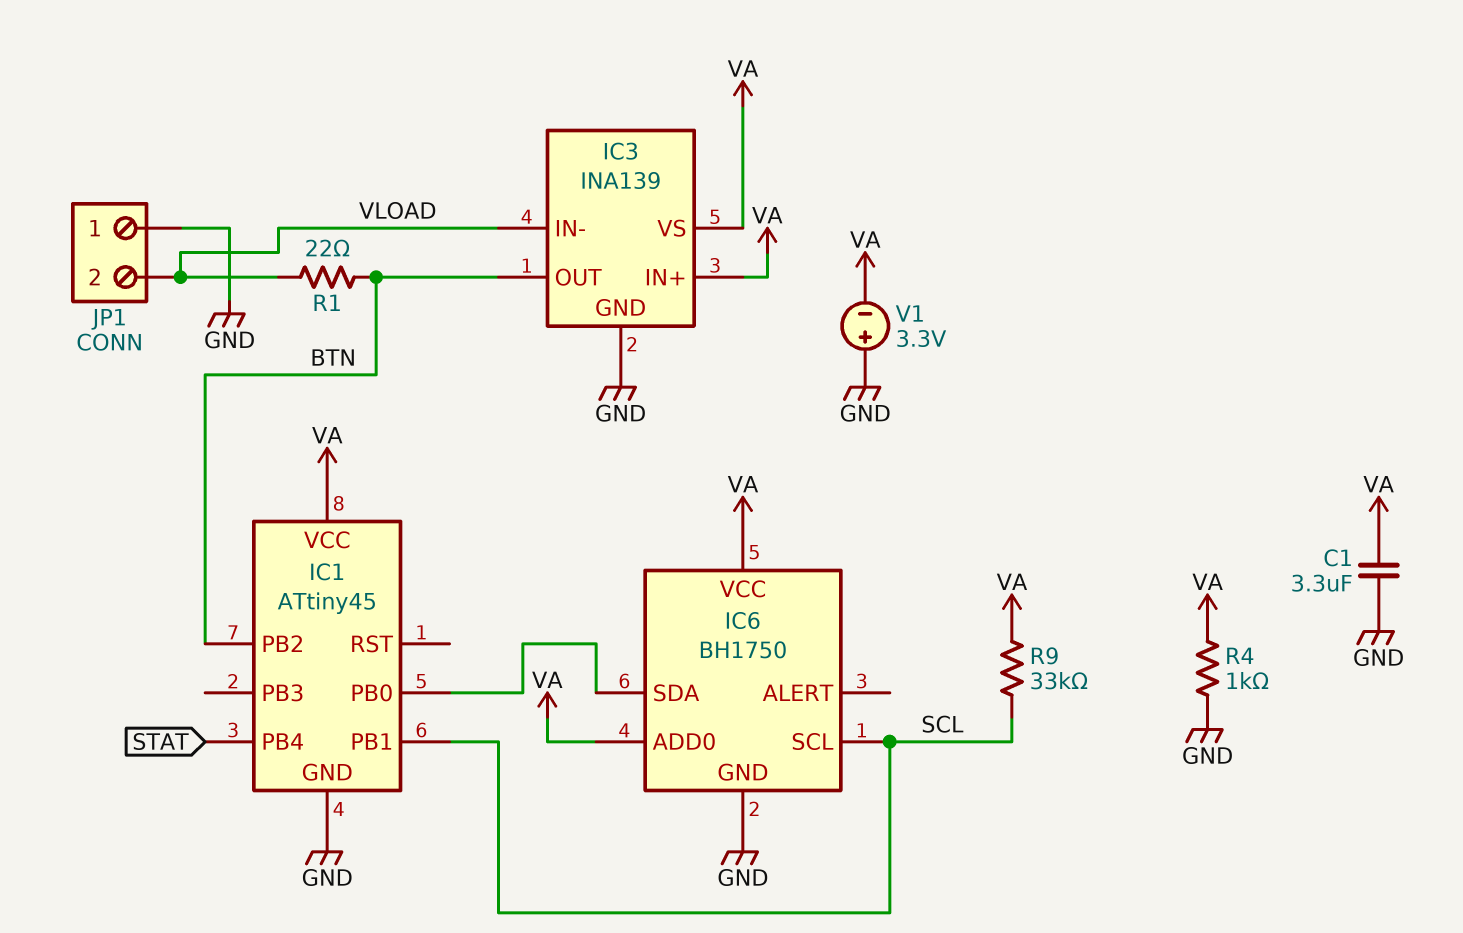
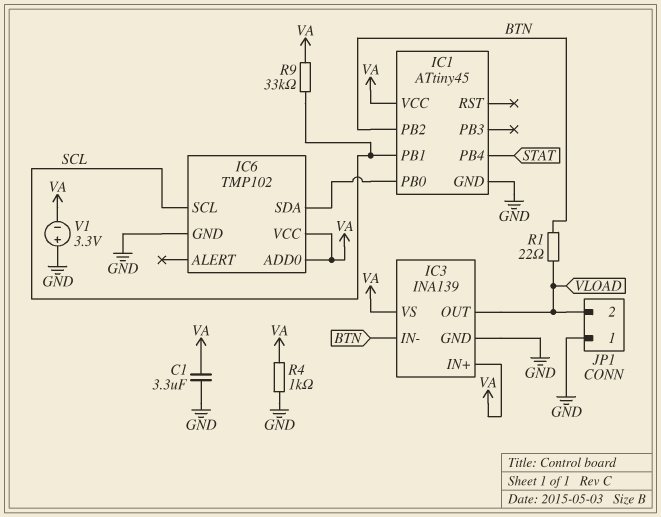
IC3 pin IN-: VLOAD -> BTN
IC3 pin OUT: BTN -> VLOAD
IC6: BH1750 -> TMP102

